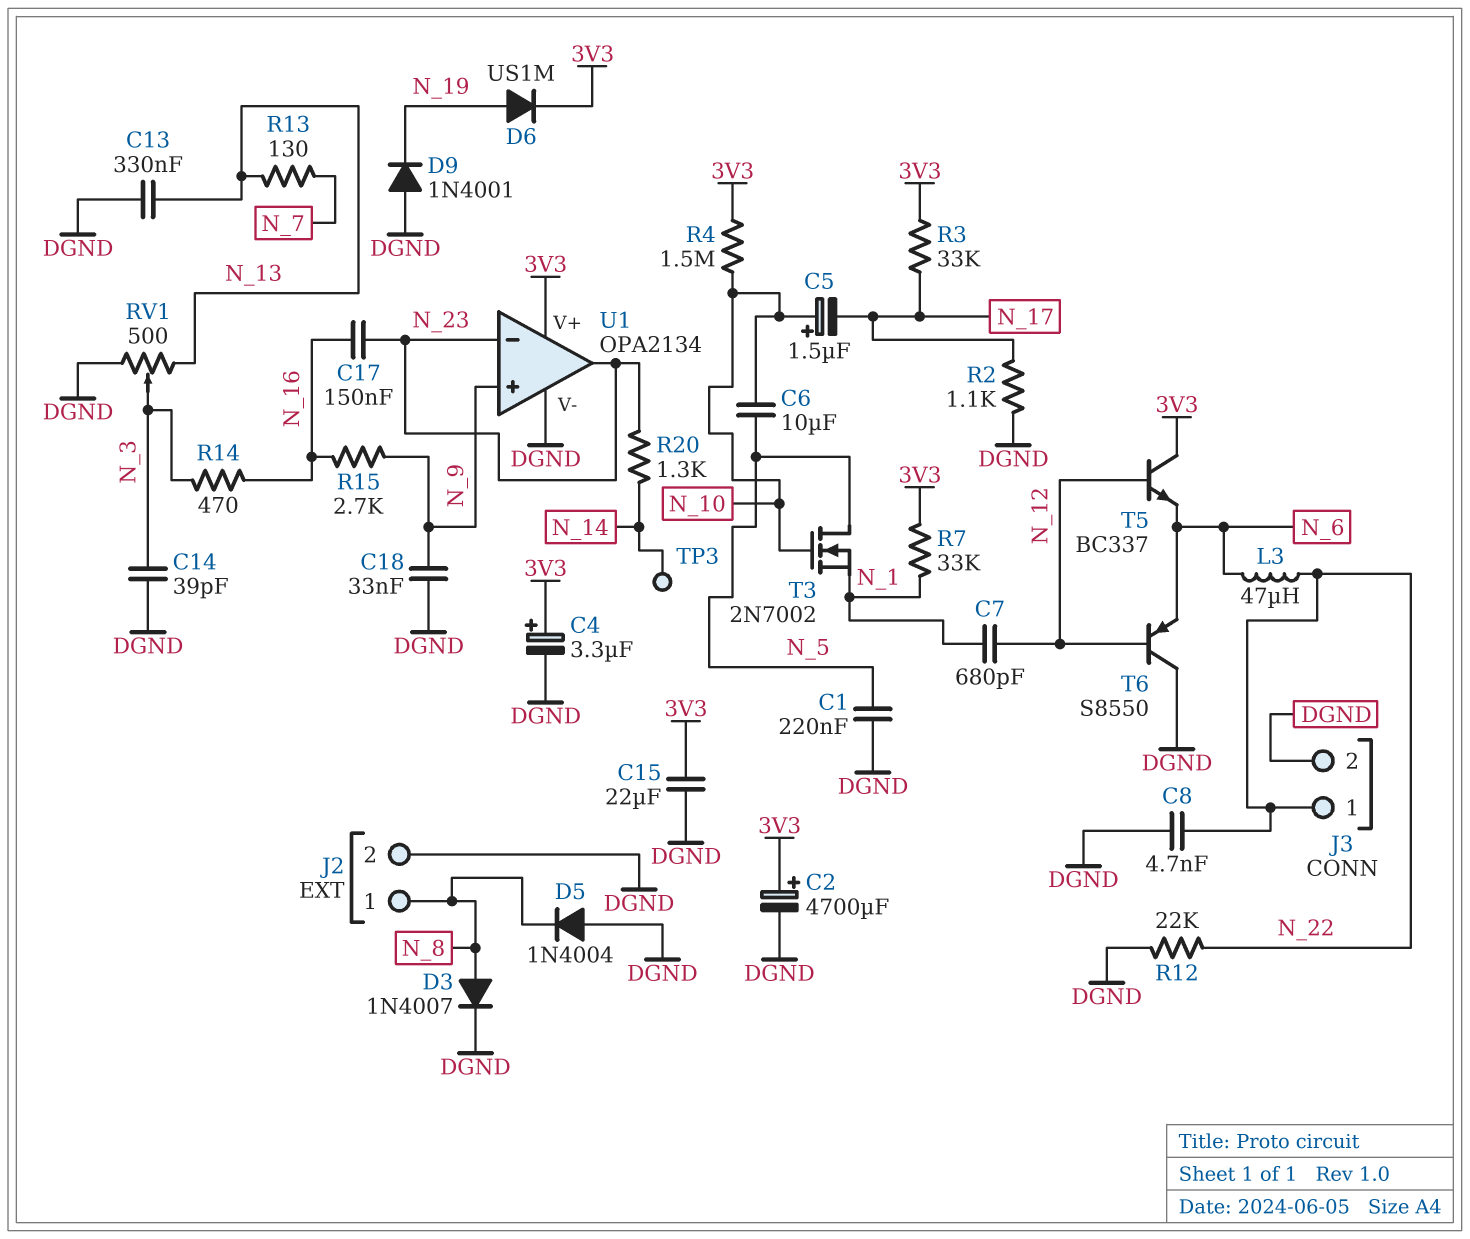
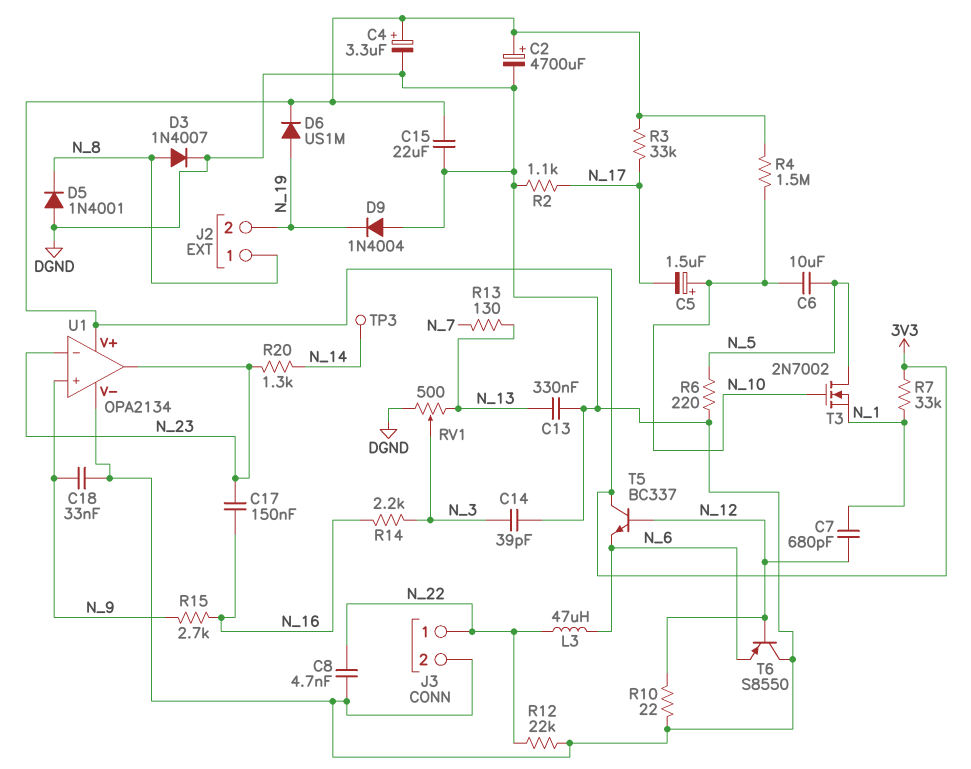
C1: 220nF (DGND, N_5) -> none
D5: diode 1N4004 (A DGND, K N_8) -> diode 1N4001 (A DGND, K N_8)
D9: diode 1N4001 (A DGND, K N_19) -> diode 1N4004 (A DGND, K N_19)
J2 pin 2: DGND -> N_19
R6: none -> 220 (DGND, N_5)
R10: none -> 22 (DGND, N_12)
R14: 470 (N_3, N_16) -> 2.2k (N_3, N_16)

